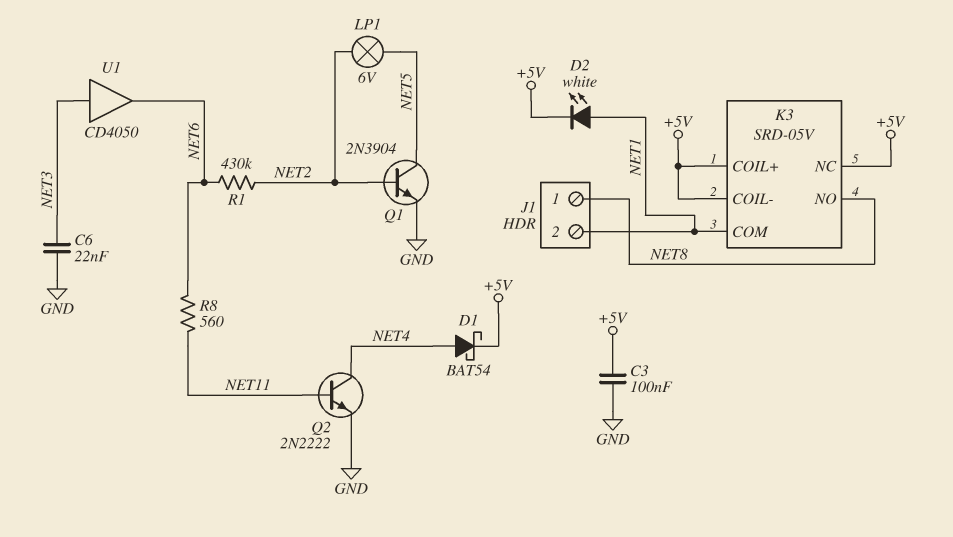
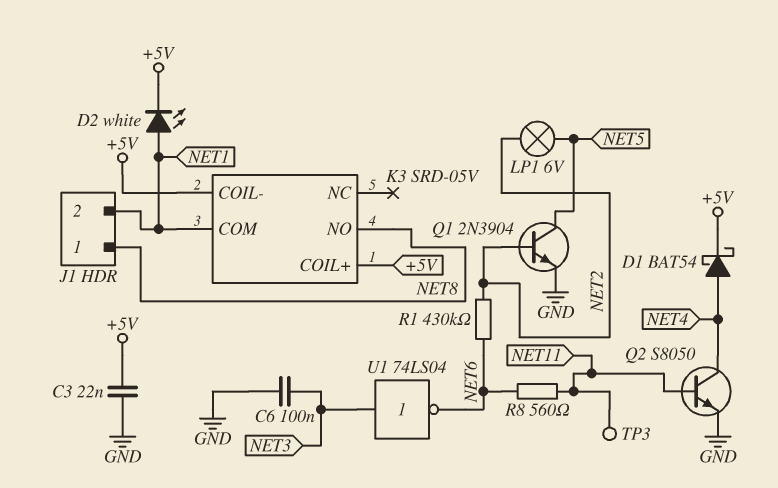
C3: 100nF (+5V, GND) -> 22nF (+5V, GND)
C6: 22nF (GND, NET3) -> 100nF (GND, NET3)
K3 pin NC: +5V -> none
Q2: NPN 2N2222 (B NET11, C NET4, E GND) -> NPN S8050 (B NET11, C NET4, E GND)
TP3: none -> test point (NET11)
U1: buffer CD4050 (in NET3, out NET6) -> NOT 74LS04 (in NET3, out NET6)

